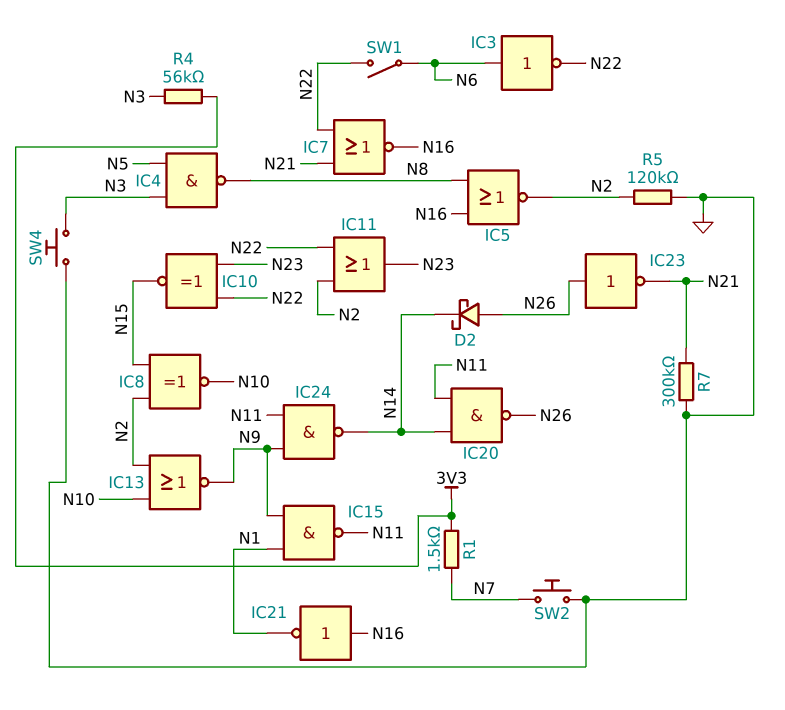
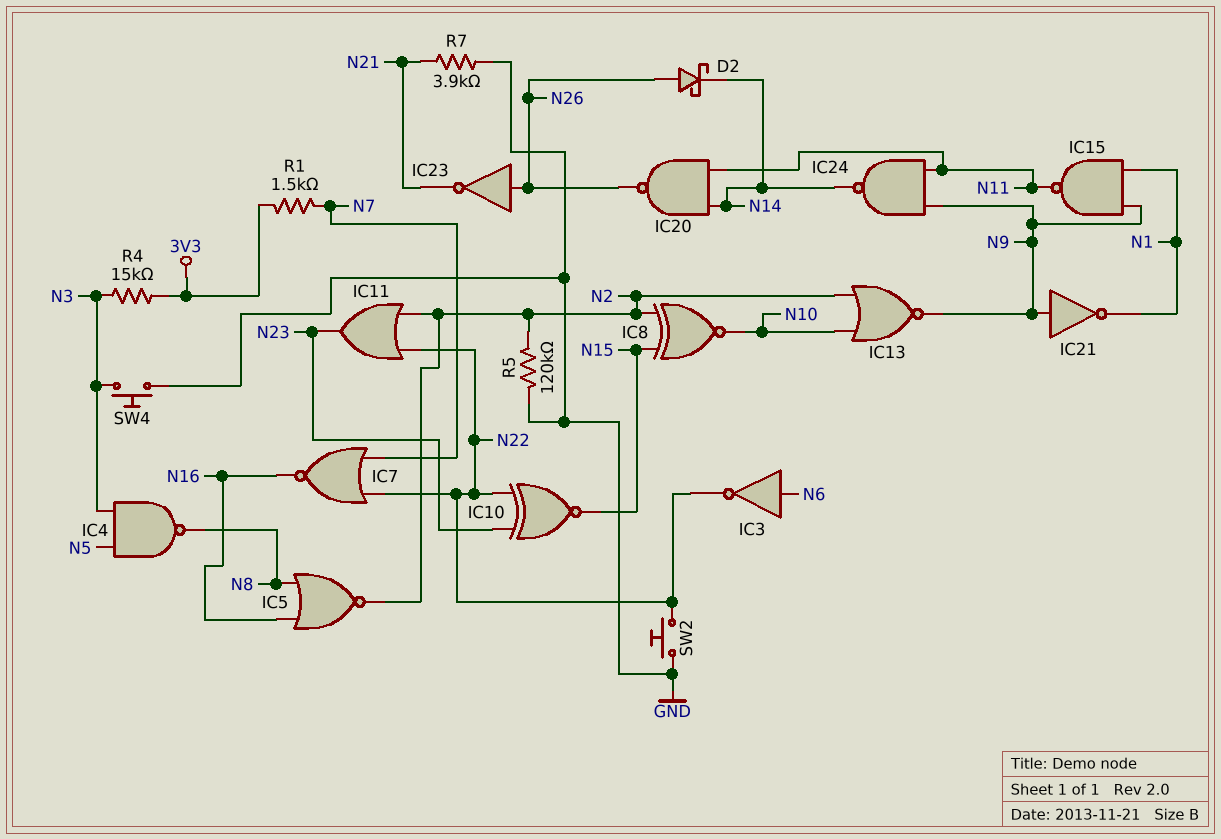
IC7: NOR (in N21, in N22, out N16) -> NOR (in N7, in N22, out N16)
IC21: NOT (in N16, out N1) -> NOT (in N9, out N1)
R4: 56k (3V3, N3) -> 15k (3V3, N3)
R7: 300k (GND, N21) -> 3.9k (GND, N21)
SW1: switch (N6, N22) -> none
SW2: button (GND, N7) -> button (GND, N22)

